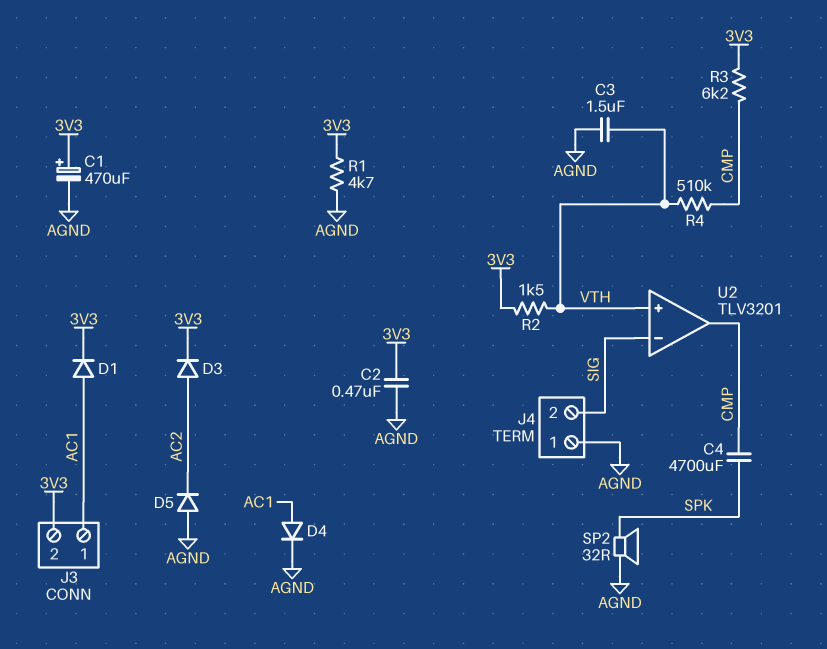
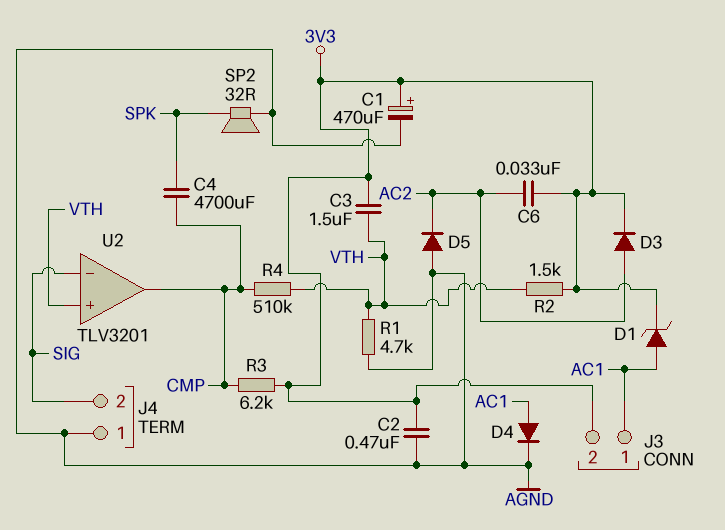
C3: 1.5uF (AGND, VTH) -> 1.5uF (3V3, VTH)
C6: none -> 33nF (3V3, AC2)
D1: diode (A AC1, K 3V3) -> zener (A AC1, K 3V3)
R1: 4.7k (3V3, AGND) -> 4.7k (AGND, VTH)

